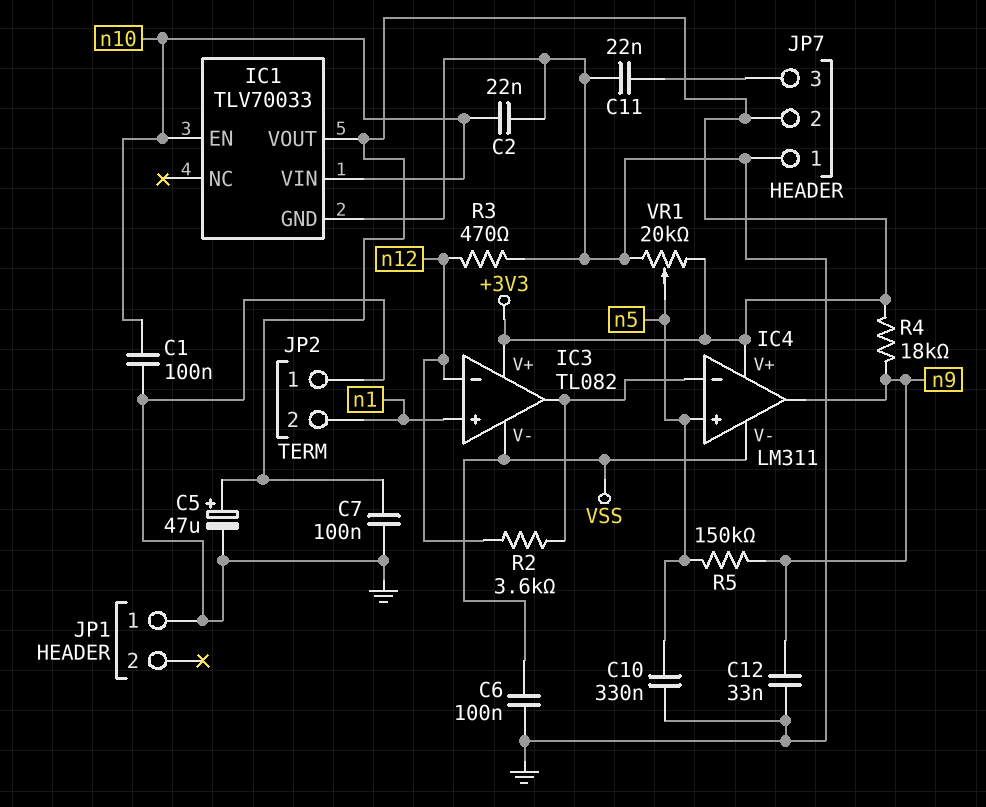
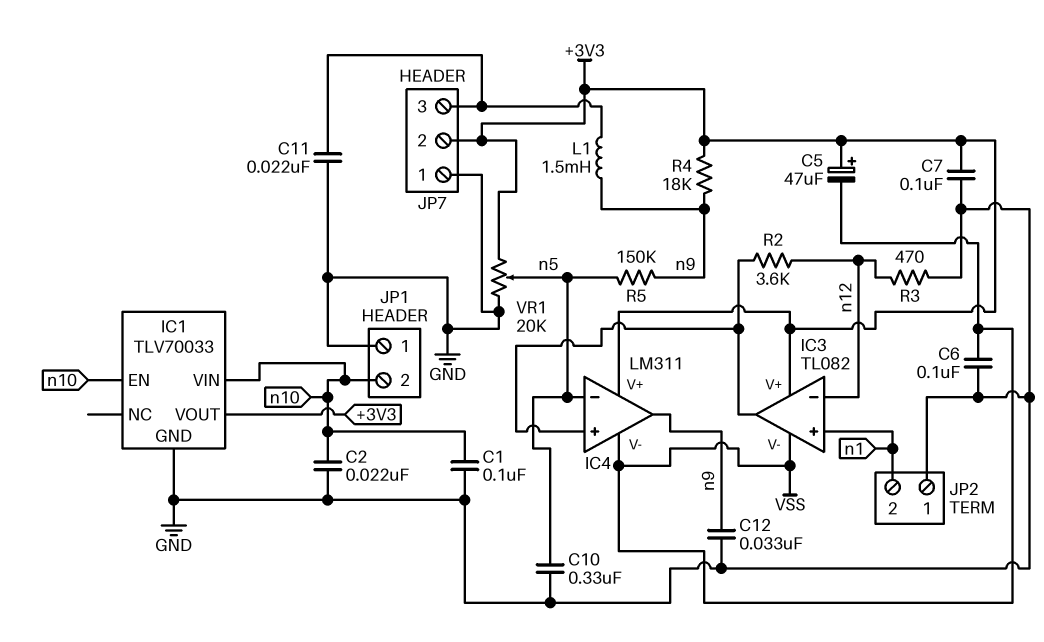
C5: 47uF (plus +3V3, minus GND) -> 47uF (plus +3V3, minus VSS)
IC4 pin in+: n5 -> IC3/out
IC4 pin in-: IC3/out -> n5
JP1 pin 2: none -> n10
L1: none -> 1.5mH (JP7/3, n9)

